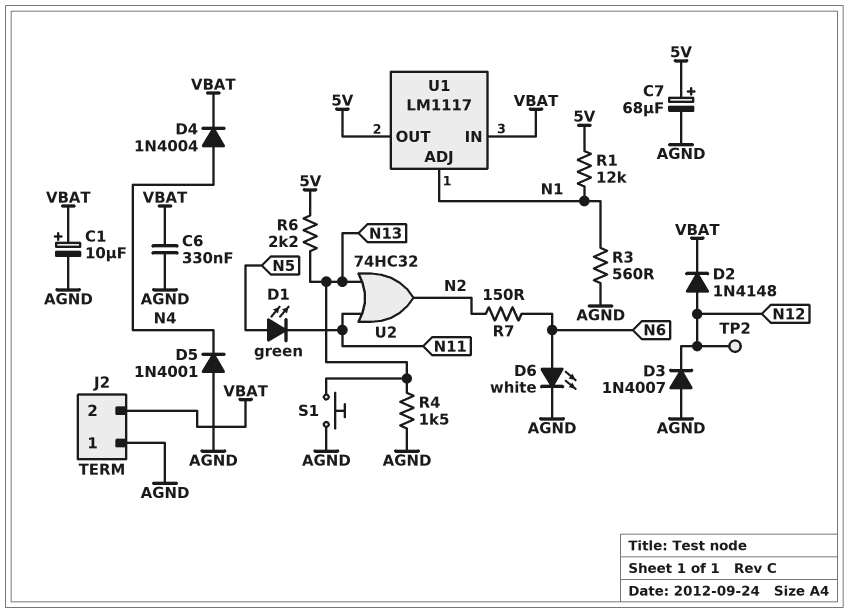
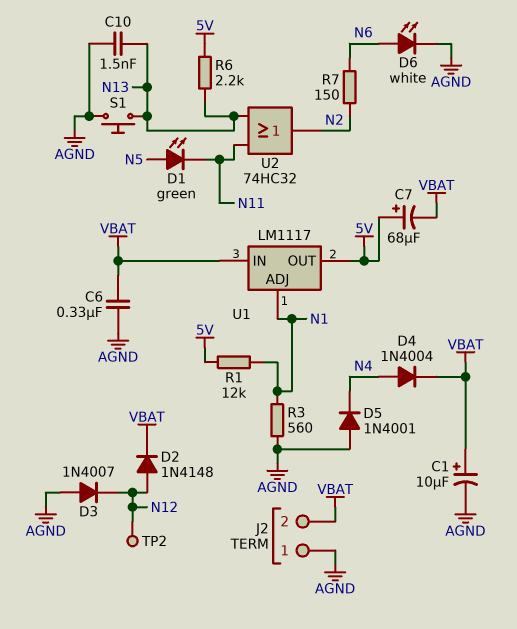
C7: 68uF (plus 5V, minus AGND) -> 68uF (plus 5V, minus VBAT)
C10: none -> 1.5nF (AGND, N13)
R4: 1.5k (AGND, N13) -> none

